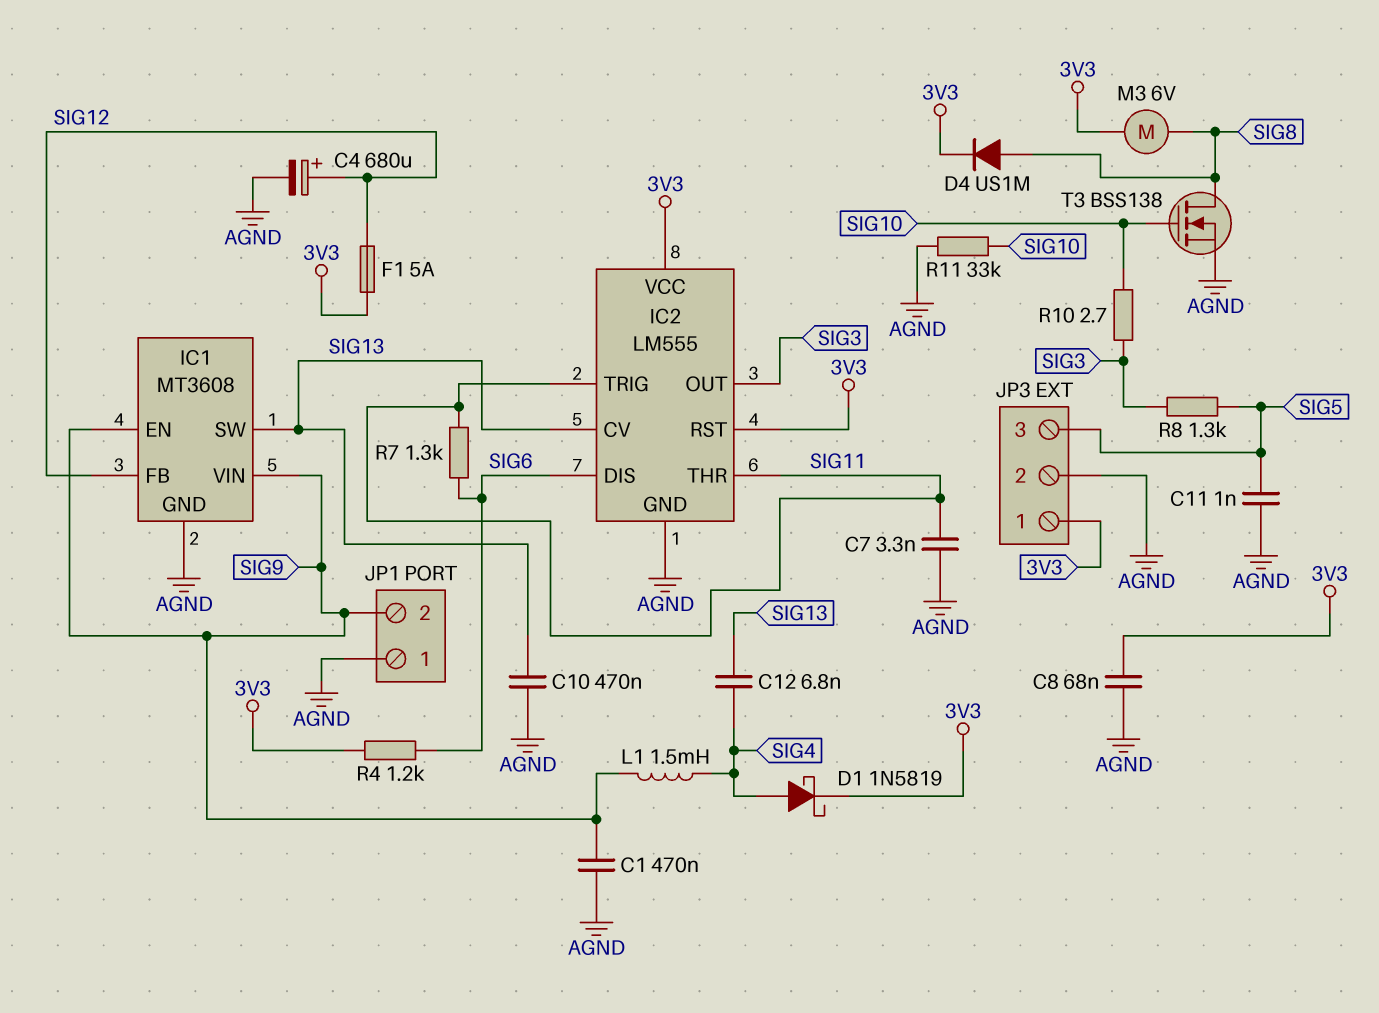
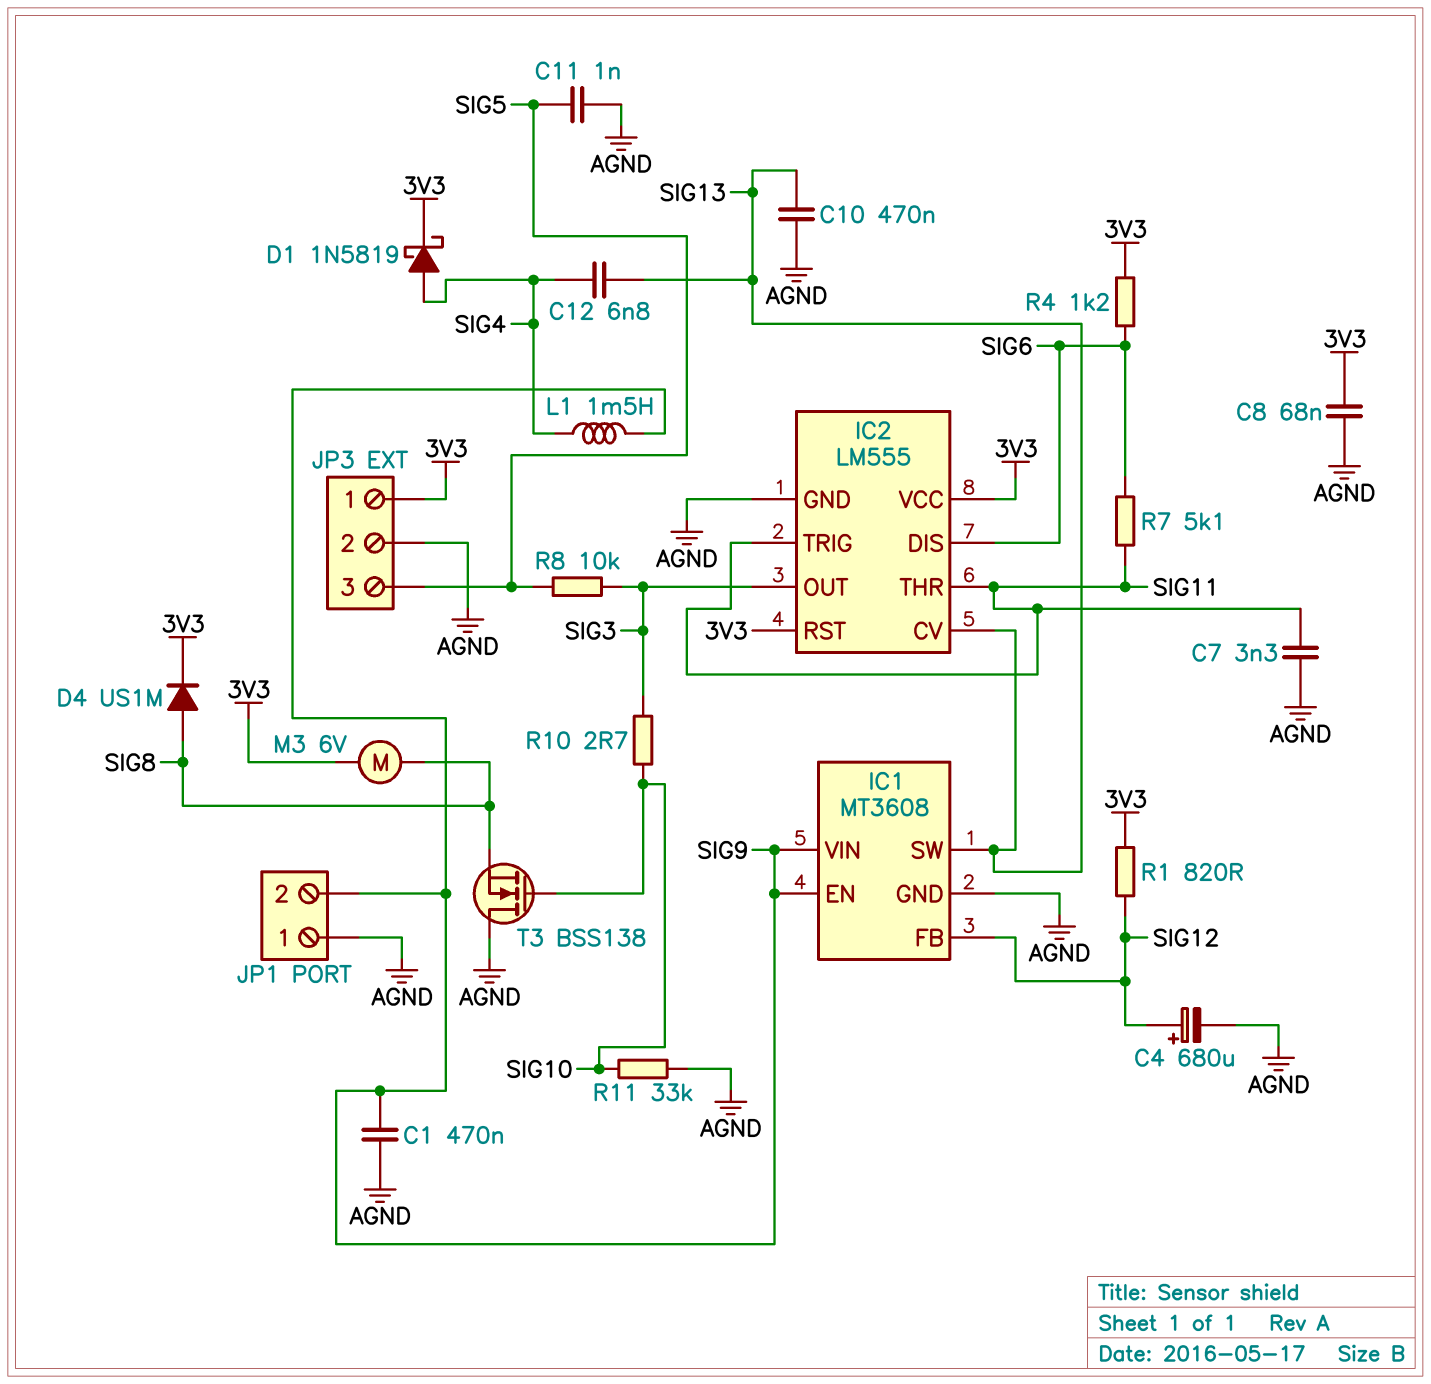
F1: 5A (3V3, SIG12) -> none
R1: none -> 820 (3V3, SIG12)
R7: 1.3k (SIG6, SIG11) -> 5.1k (SIG6, SIG11)
R8: 1.3k (SIG3, SIG5) -> 10k (SIG3, SIG5)
T3: NMOS BSS138 (G SIG10, D SIG8, S AGND) -> NMOS BSS138 (G SIG10, D AGND, S SIG8)

